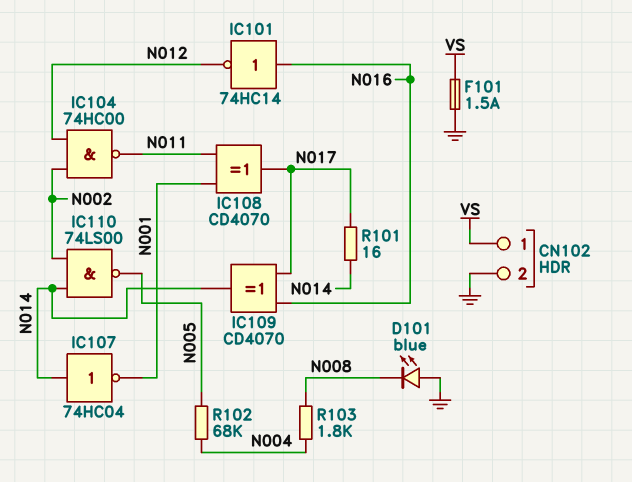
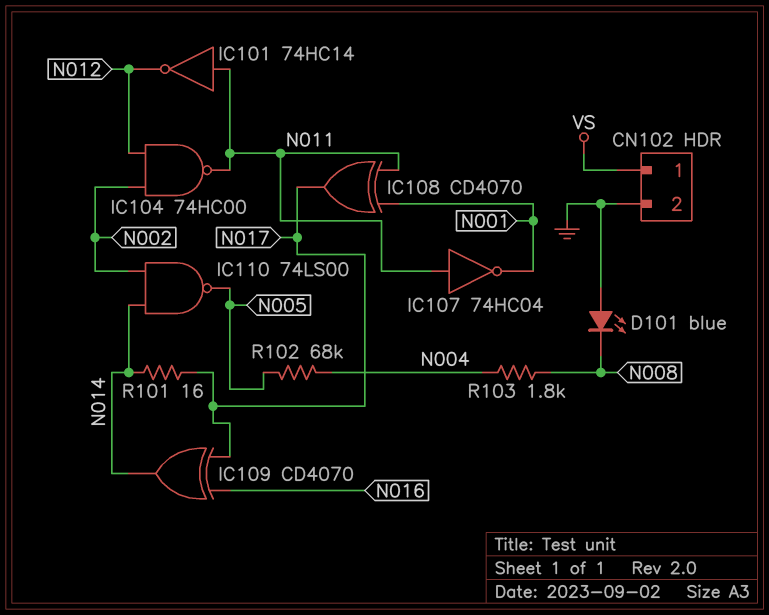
F101: 1.5A (GND, VS) -> none
IC101: NOT 74HC14 (in N016, out N012) -> NOT 74HC14 (in N011, out N012)
IC107: NOT 74HC04 (in N014, out N001) -> NOT 74HC04 (in N011, out N001)

